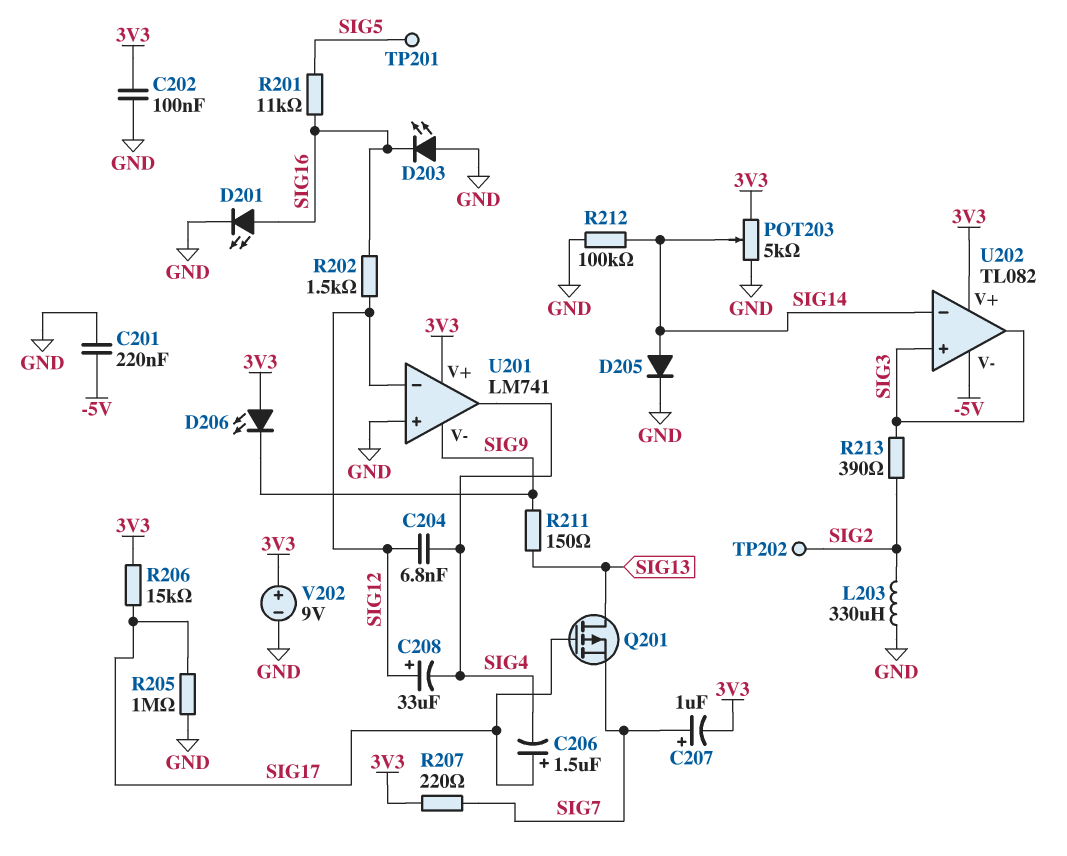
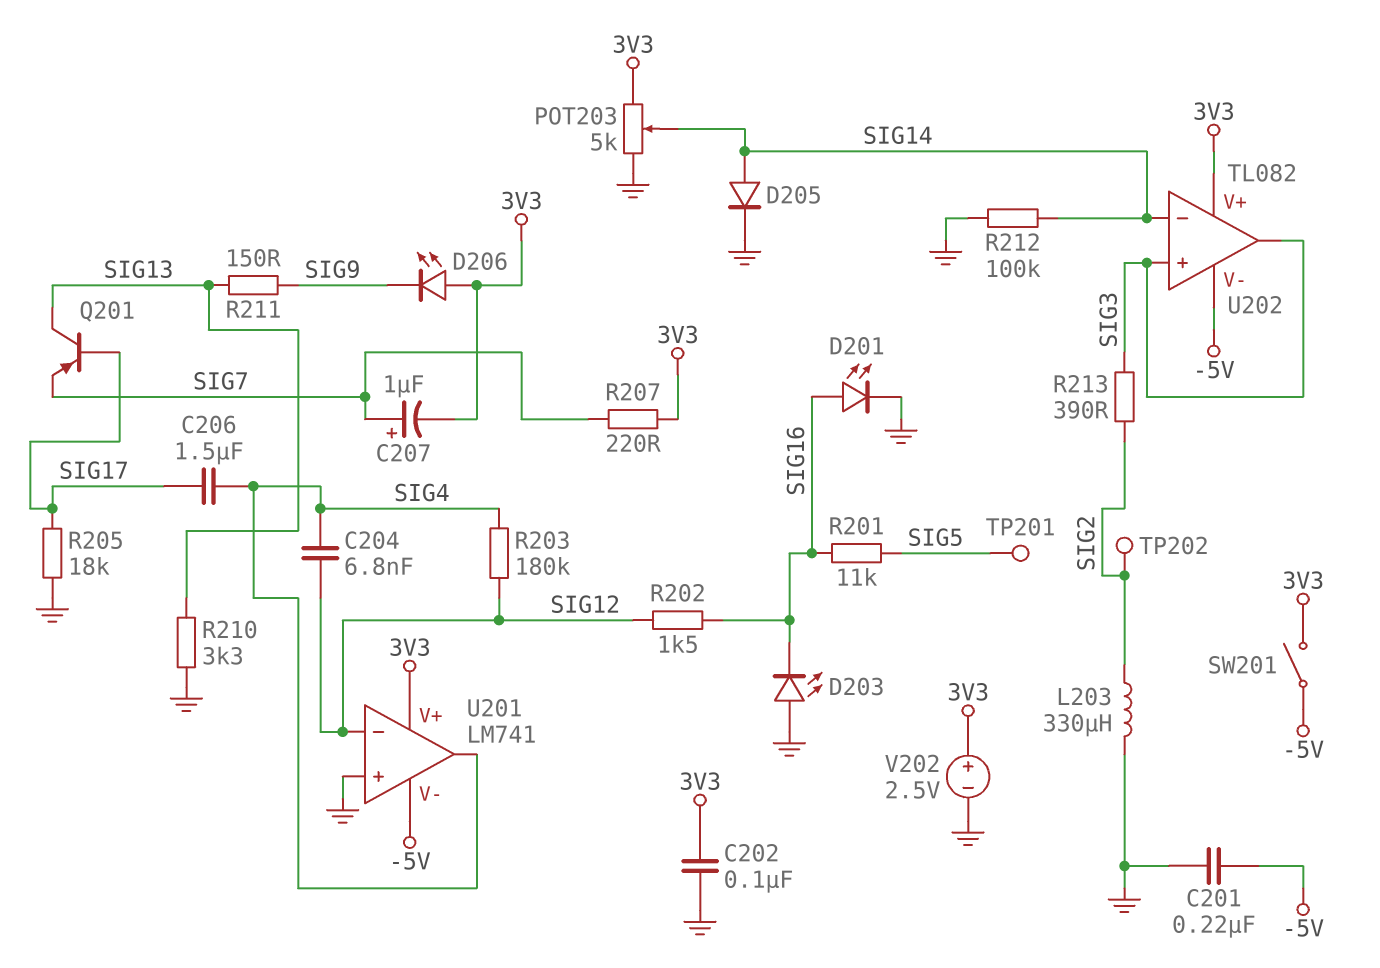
C206: 1.5uF (plus SIG17, minus SIG4) -> 1.5uF (SIG4, SIG17)
C208: 33uF (plus SIG12, minus SIG4) -> none
Q201: PMOS (G SIG17, D SIG13, S SIG7) -> PNP (B SIG17, C SIG13, E SIG7)
R203: none -> 180k (SIG4, SIG12)
R205: 1M (GND, SIG17) -> 18k (GND, SIG17)
R206: 15k (3V3, SIG17) -> none
R210: none -> 3.3k (GND, SIG13)
SW201: none -> switch (-5V, 3V3)
U201 pin V-: SIG9 -> -5V
V202: 9V (plus 3V3, minus GND) -> 2.5V (plus 3V3, minus GND)

